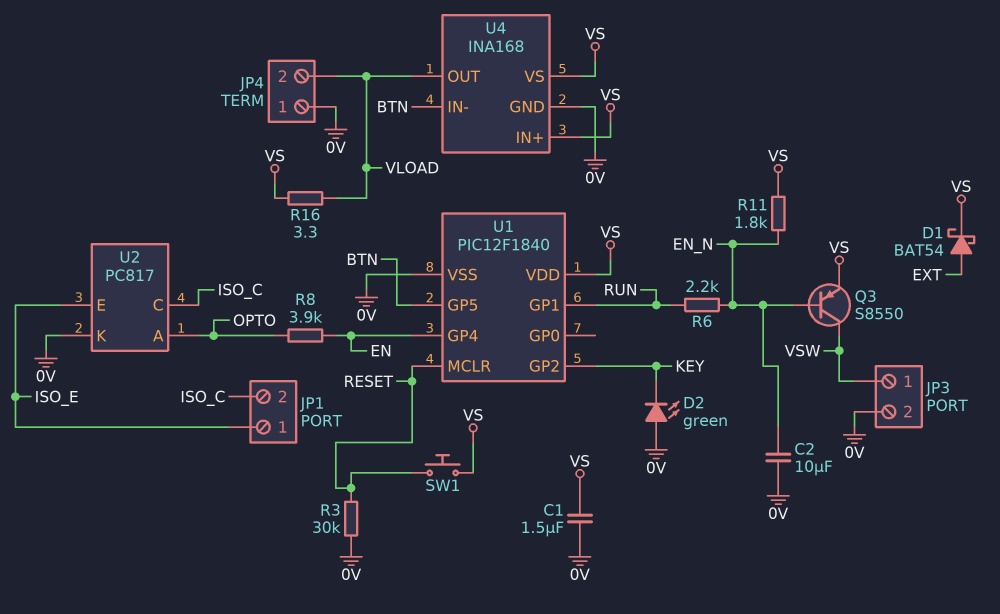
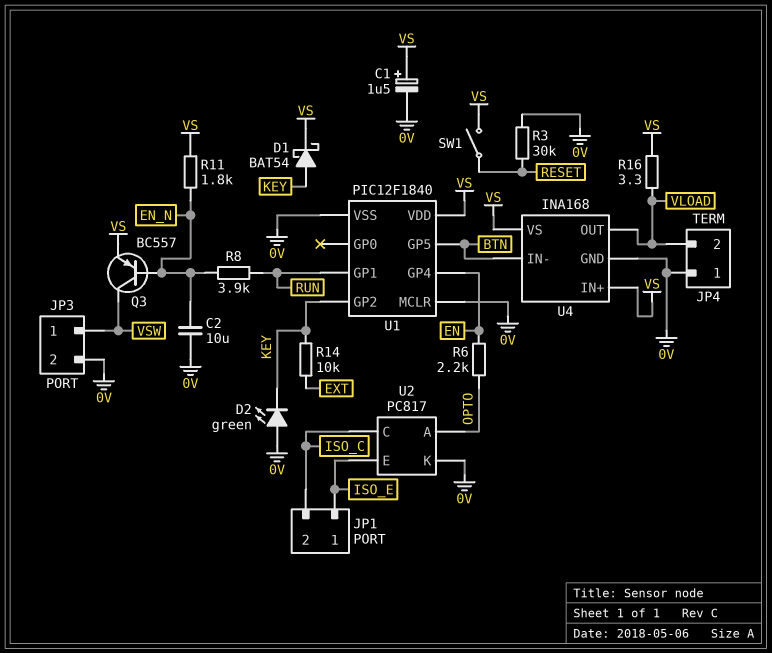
C1: 1.5uF (0V, VS) -> 1.5uF (plus VS, minus 0V)
D1: schottky BAT54 (A EXT, K VS) -> schottky BAT54 (A KEY, K VS)
Q3: PNP S8550 (B EN_N, C VSW, E VS) -> PNP BC557 (B EN_N, C VSW, E VS)
R6: 2.2k (EN_N, RUN) -> 2.2k (EN, OPTO)
R8: 3.9k (EN, OPTO) -> 3.9k (EN_N, RUN)
R14: none -> 10k (EXT, KEY)
SW1: button (RESET, VS) -> switch (RESET, VS)
U1 pin MCLR: RESET -> 0V

